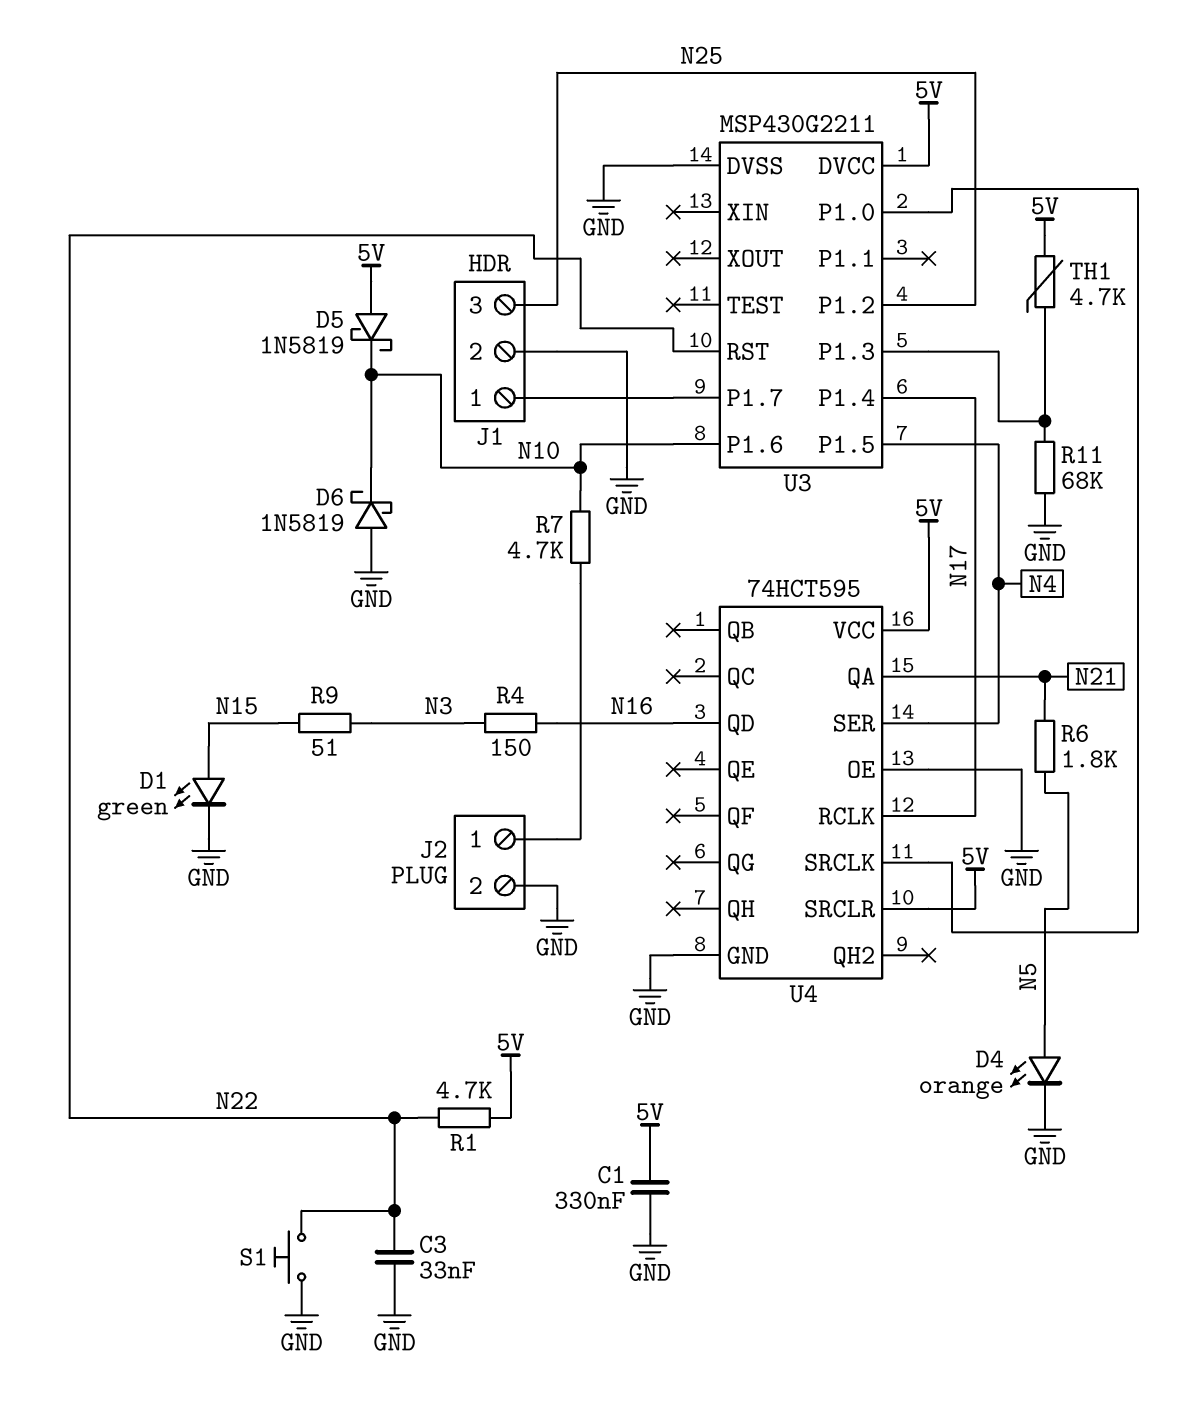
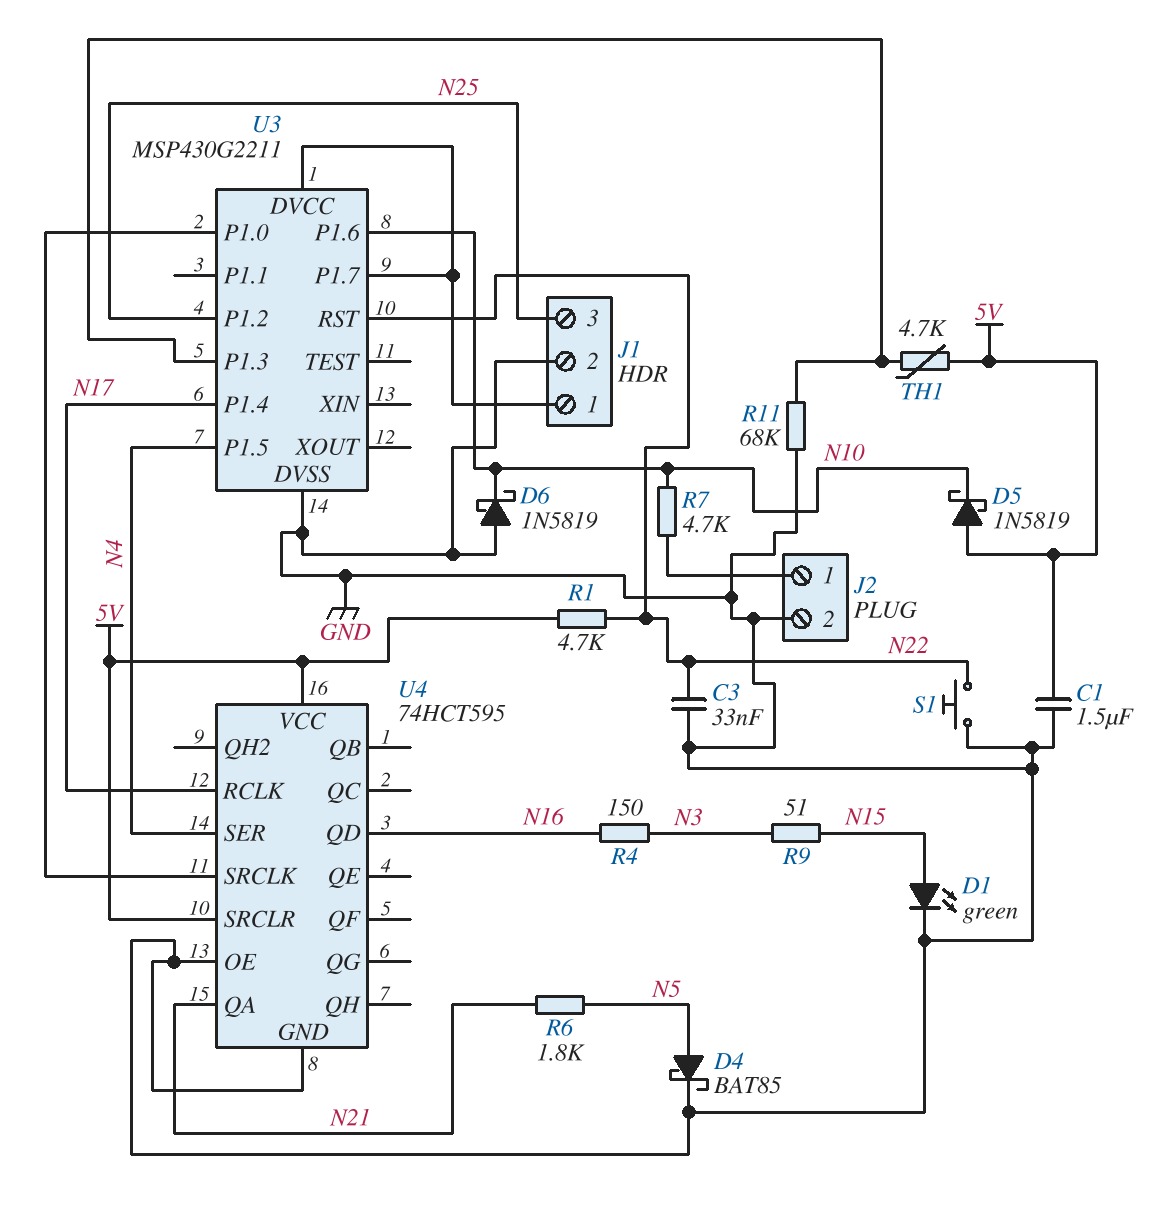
C1: 330nF (5V, GND) -> 1.5uF (5V, GND)
D4: LED orange (A N5, K GND) -> schottky BAT85 (A N5, K GND)
U3 pin DVCC: 5V -> J1/1

